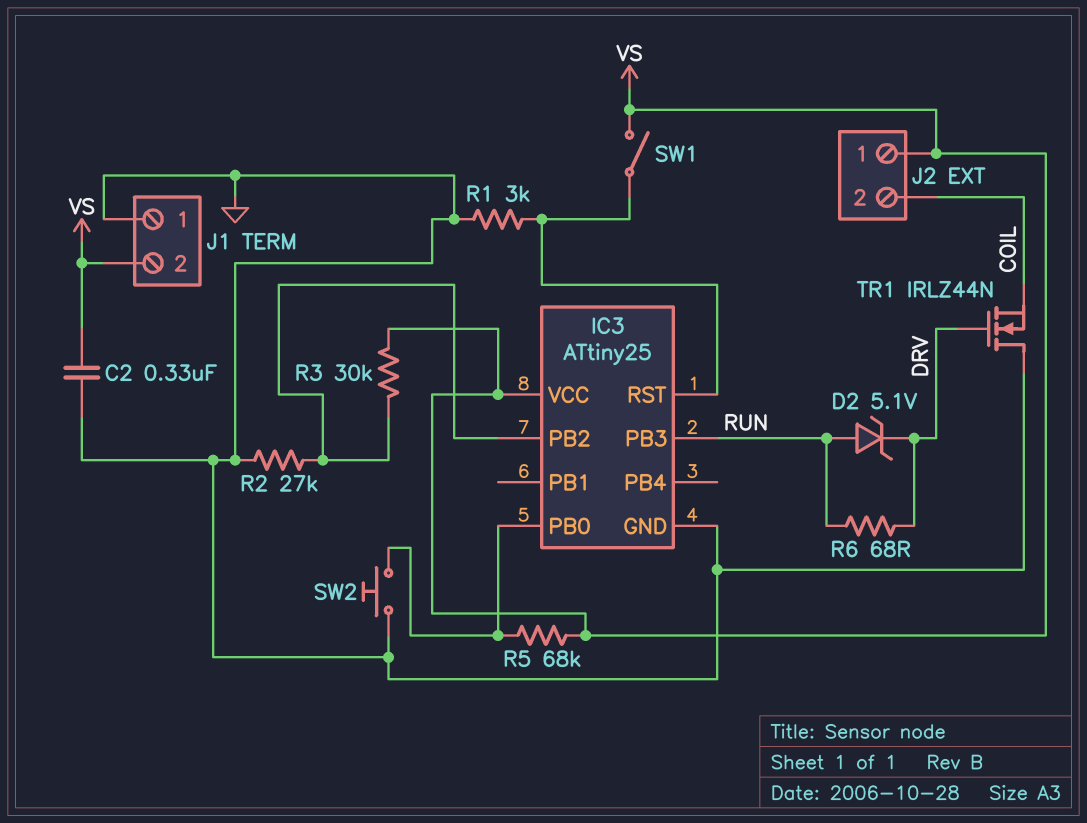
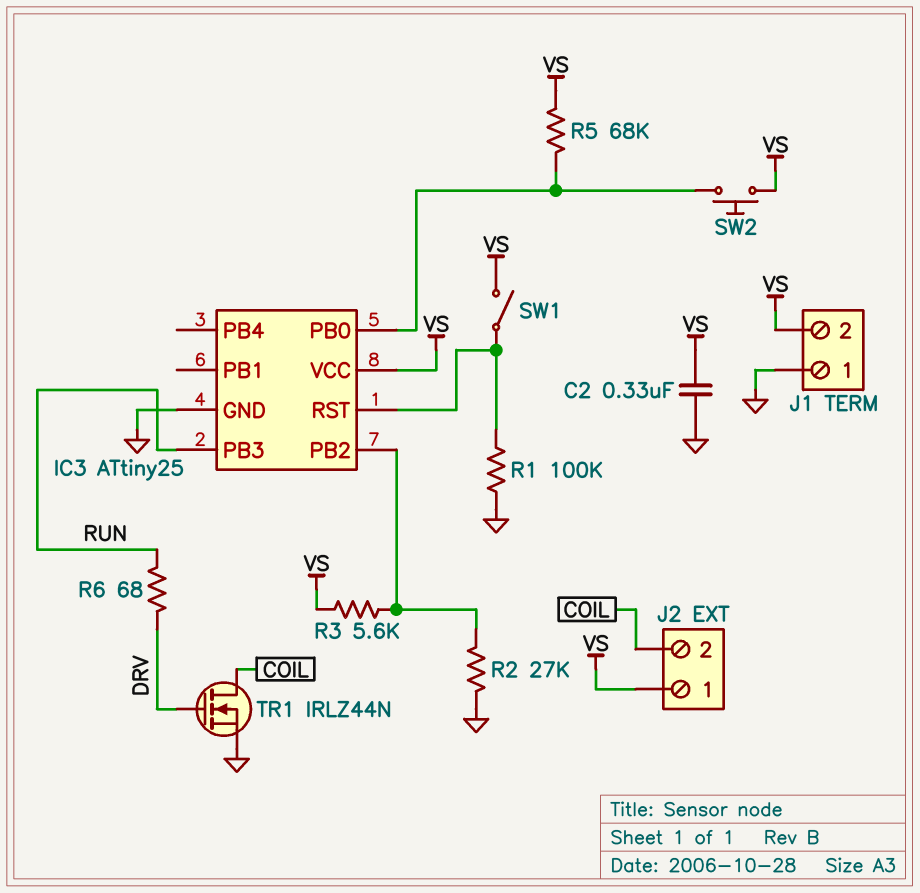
D2: zener 5.1V (A RUN, K DRV) -> none
R1: 3k (GND, IC3/RST) -> 100k (GND, IC3/RST)
R3: 30k (IC3/PB2, VS) -> 5.6k (IC3/PB2, VS)
SW2: button (GND, IC3/PB0) -> button (IC3/PB0, VS)
TR1: NMOS IRLZ44N (G DRV, D GND, S COIL) -> NMOS IRLZ44N (G DRV, D COIL, S GND)

